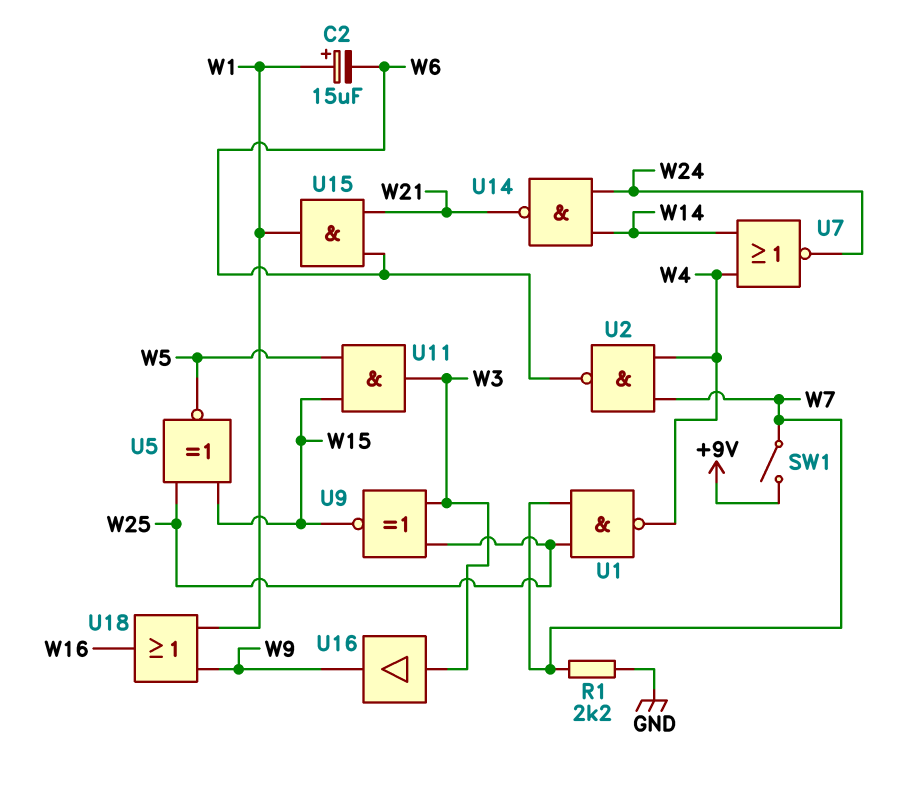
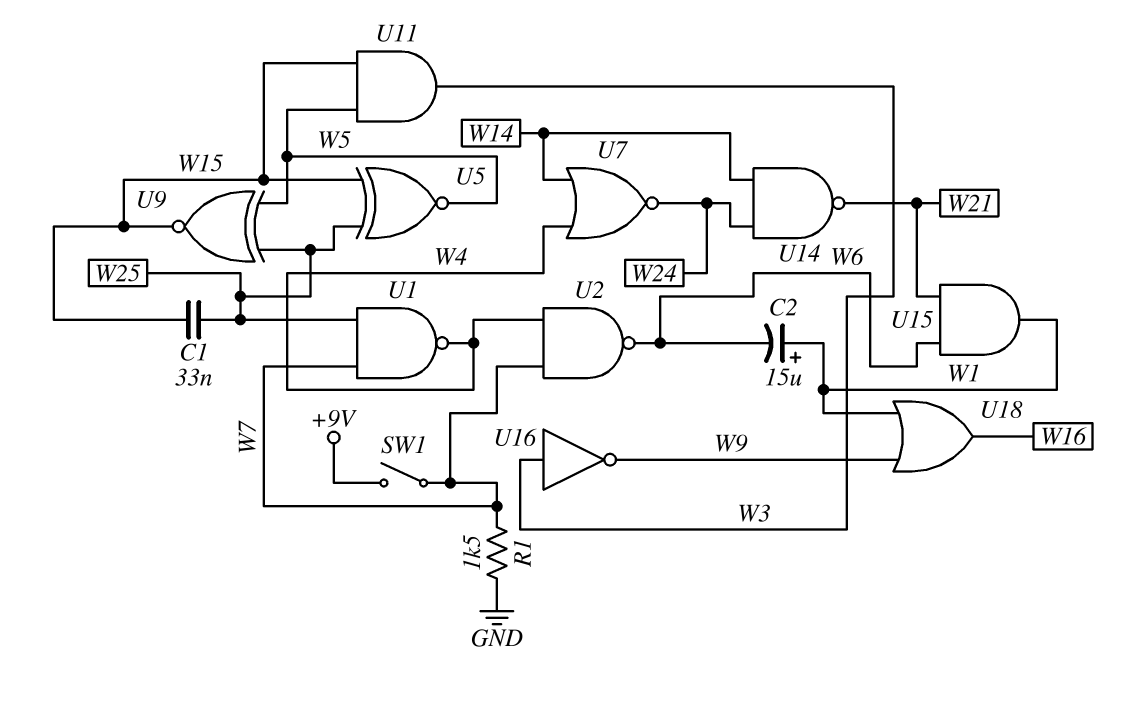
C1: none -> 33nF (W15, W25)
R1: 2.2k (GND, W7) -> 1.5k (GND, W7)
U9: XNOR (in W3, in W25, out W15) -> XNOR (in W5, in W25, out W15)
U16: buffer (in W3, out W9) -> NOT (in W3, out W9)

